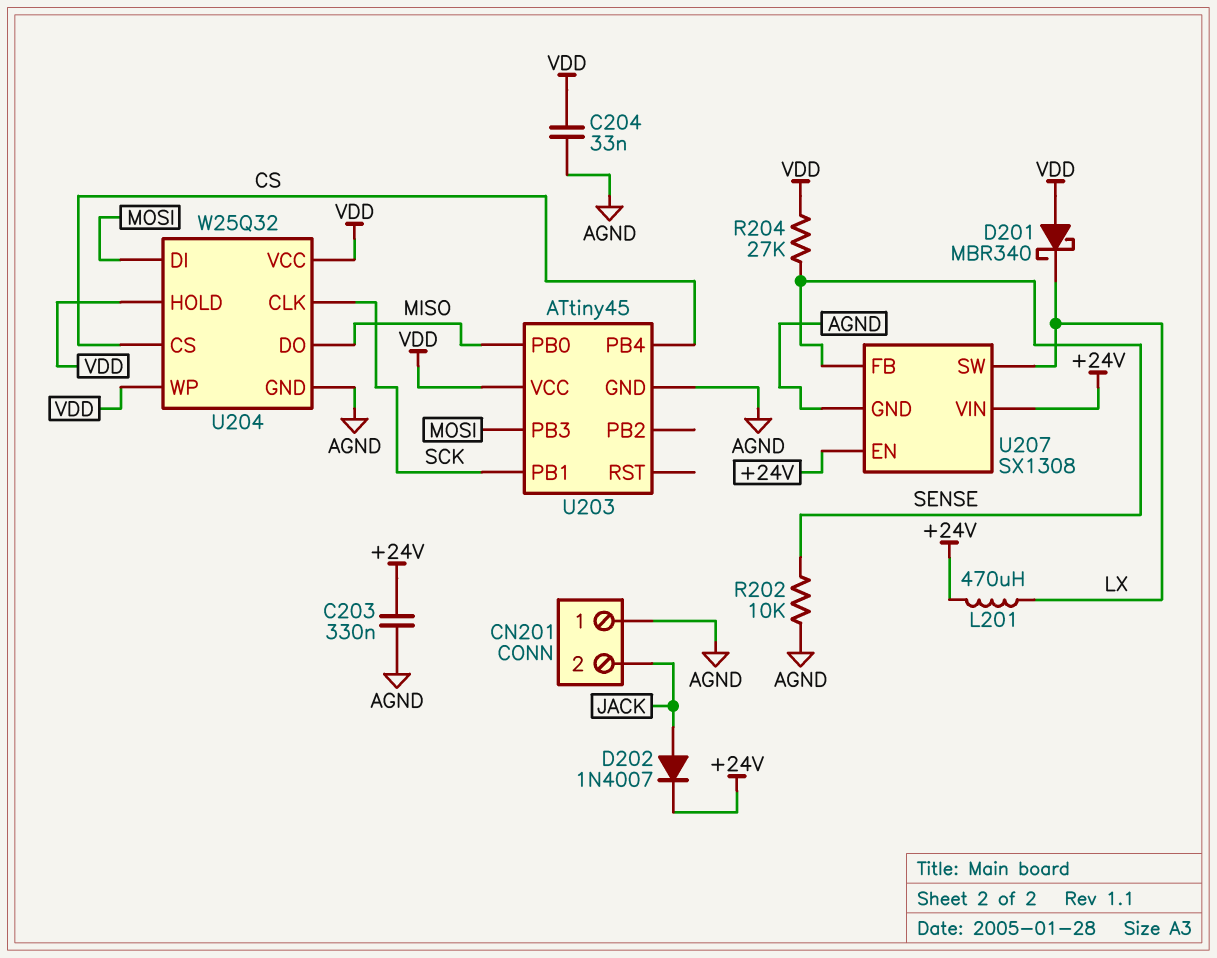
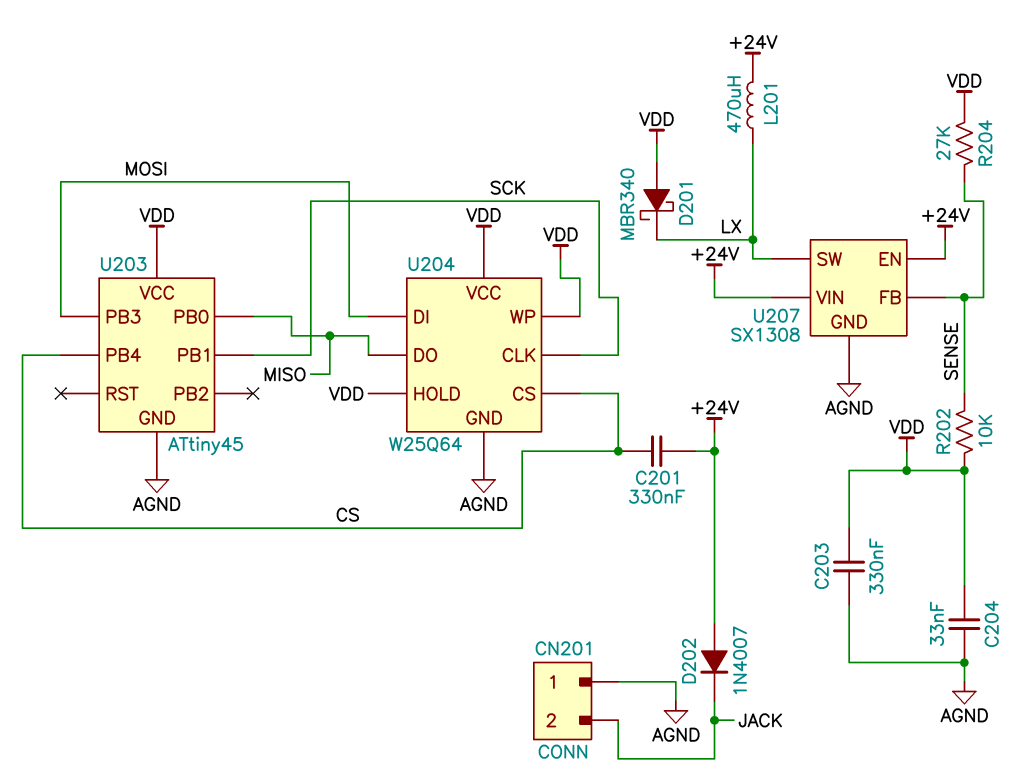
C201: none -> 330nF (+24V, CS)
C203: 330nF (+24V, AGND) -> 330nF (AGND, VDD)
D202: diode 1N4007 (A JACK, K +24V) -> diode 1N4007 (A +24V, K JACK)
R202: 10k (AGND, SENSE) -> 10k (SENSE, VDD)
U204: W25Q32 -> W25Q64

